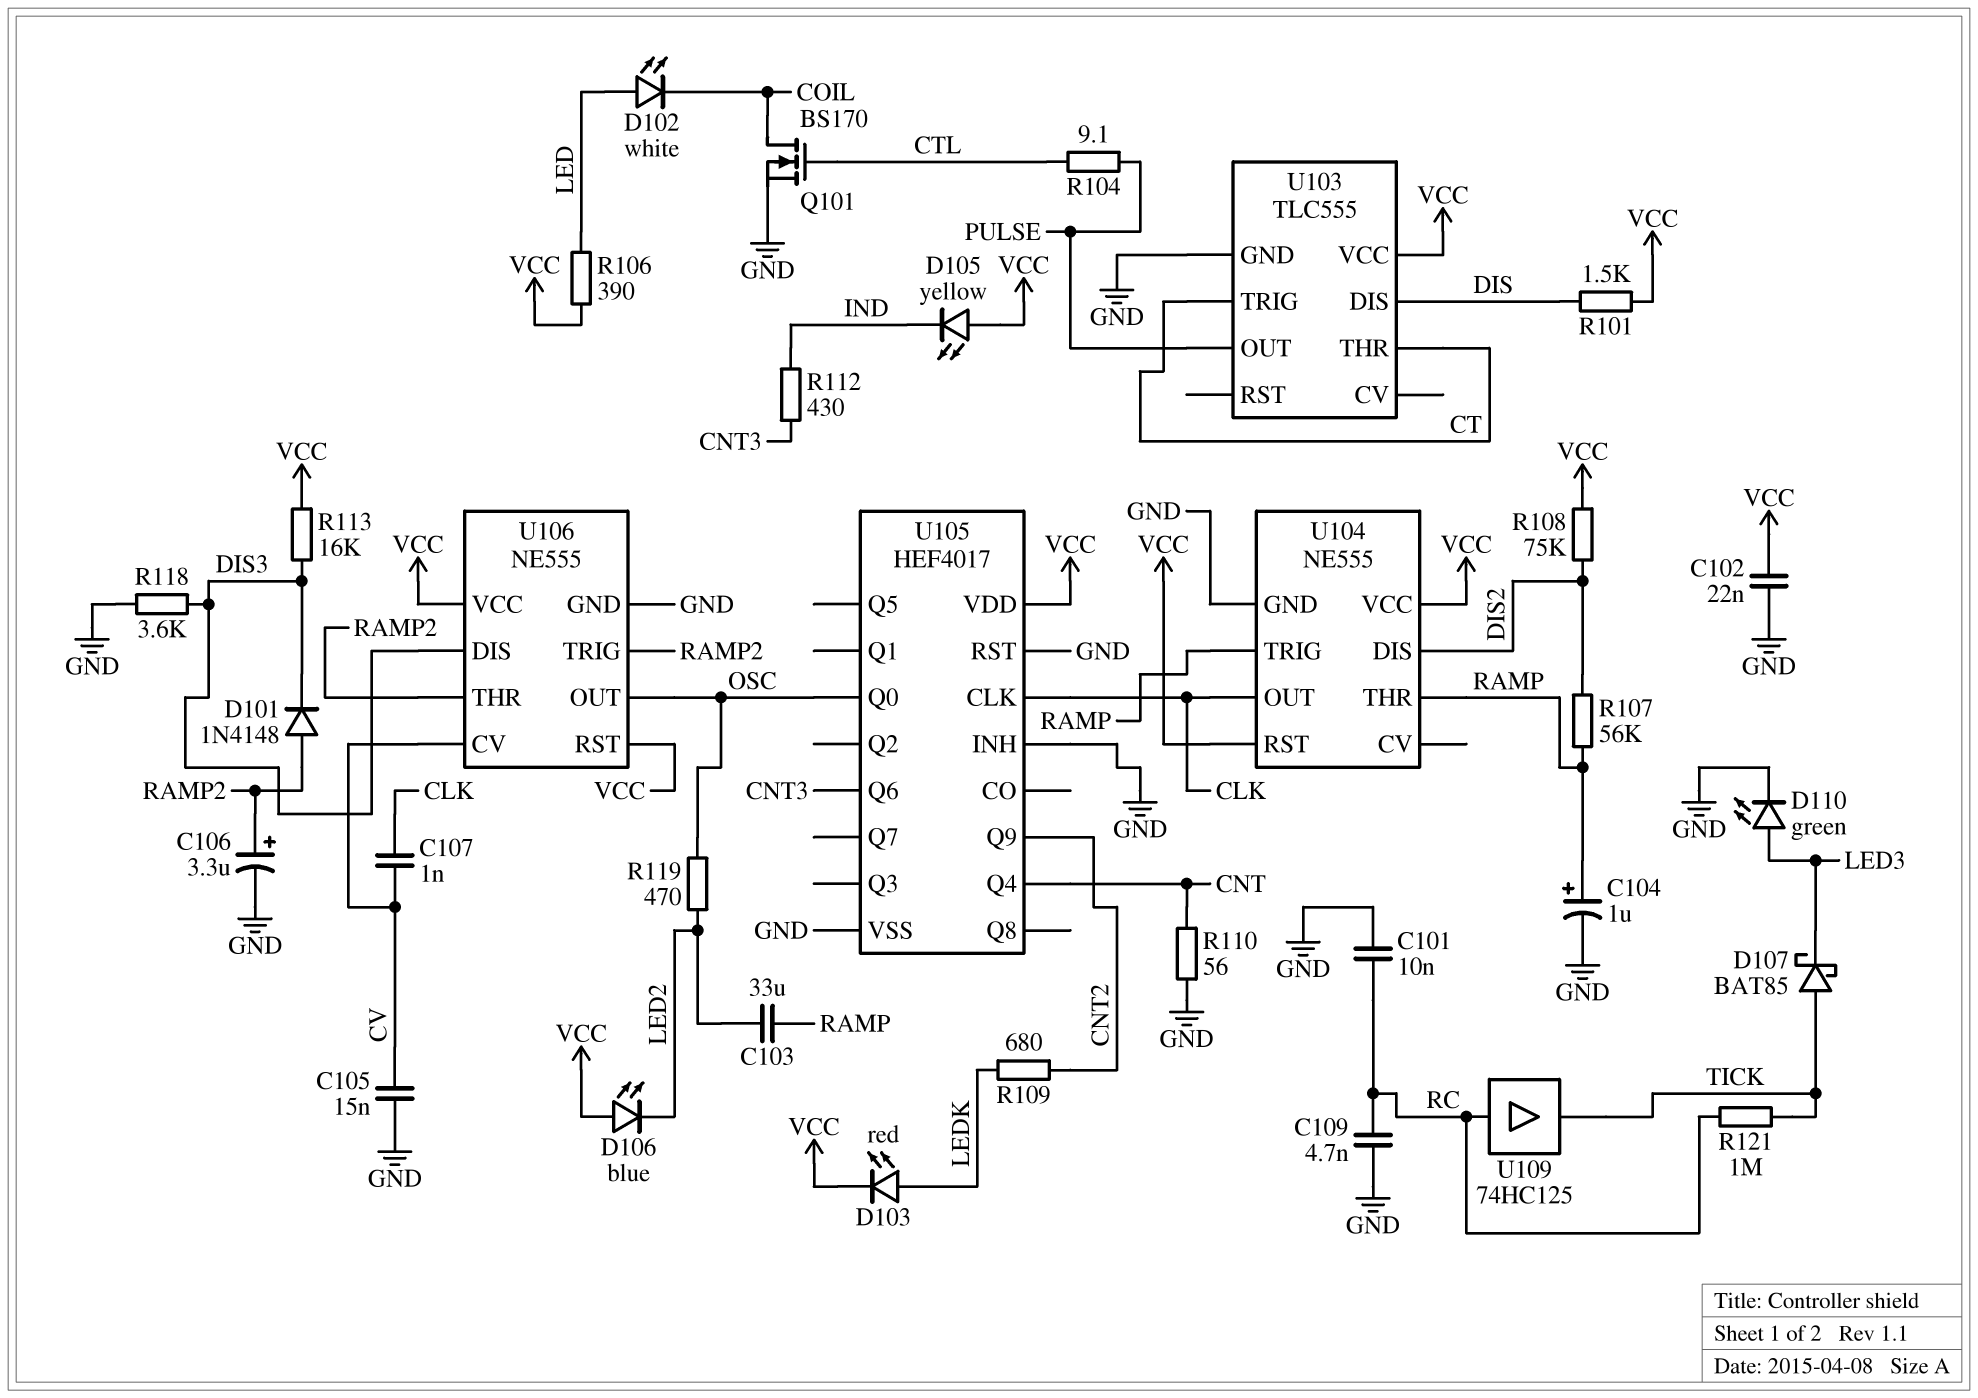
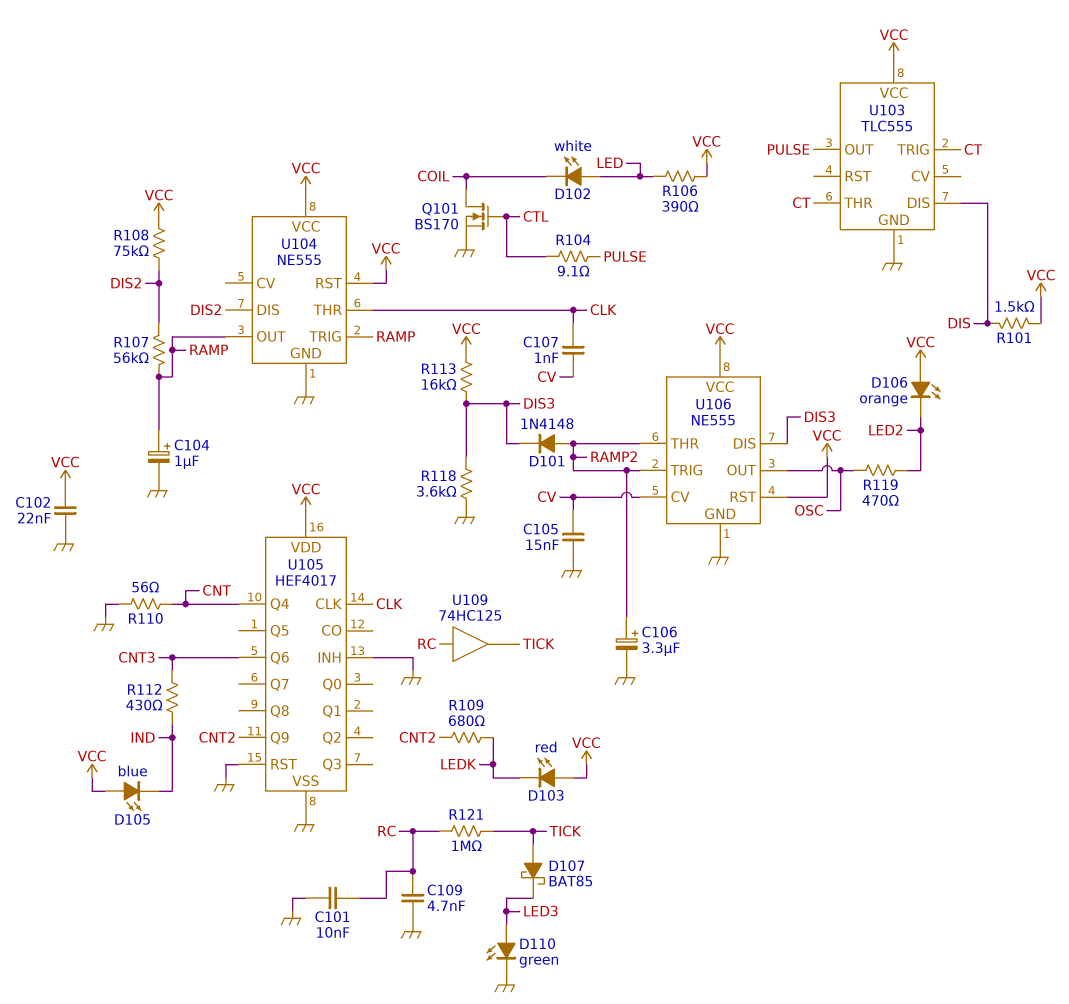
C103: 33uF (LED2, RAMP) -> none
D103: LED red (A LEDK, K VCC) -> LED red (A VCC, K LEDK)
D105: LED yellow (A VCC, K IND) -> LED blue (A VCC, K IND)
D106: LED blue (A VCC, K LED2) -> LED orange (A VCC, K LED2)
U104 pin OUT: CLK -> RAMP
U104 pin THR: RAMP -> CLK
U105 pin Q0: OSC -> none

